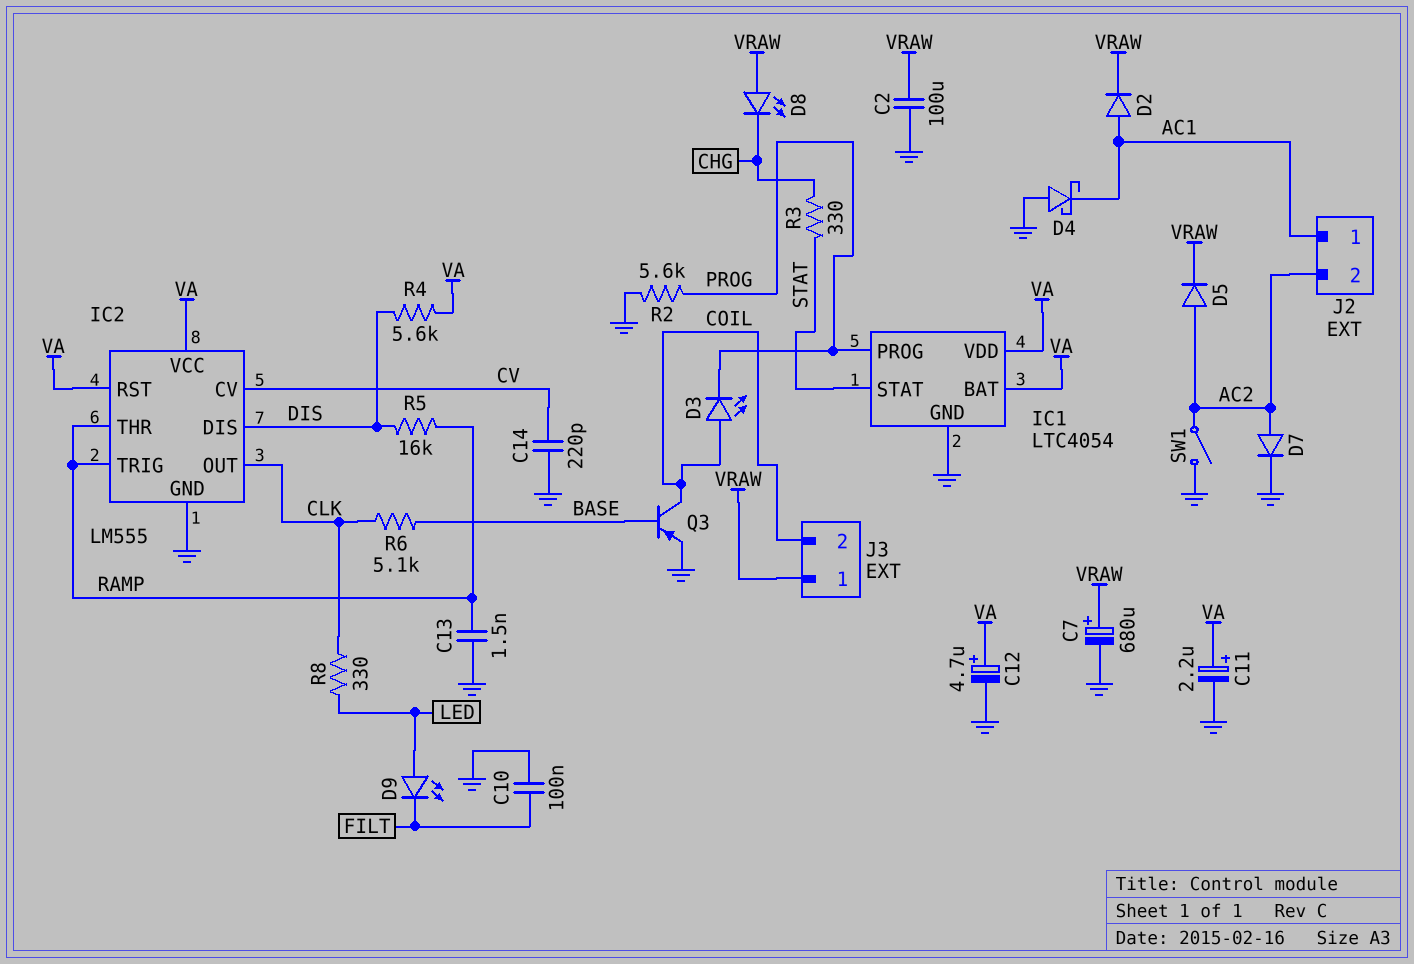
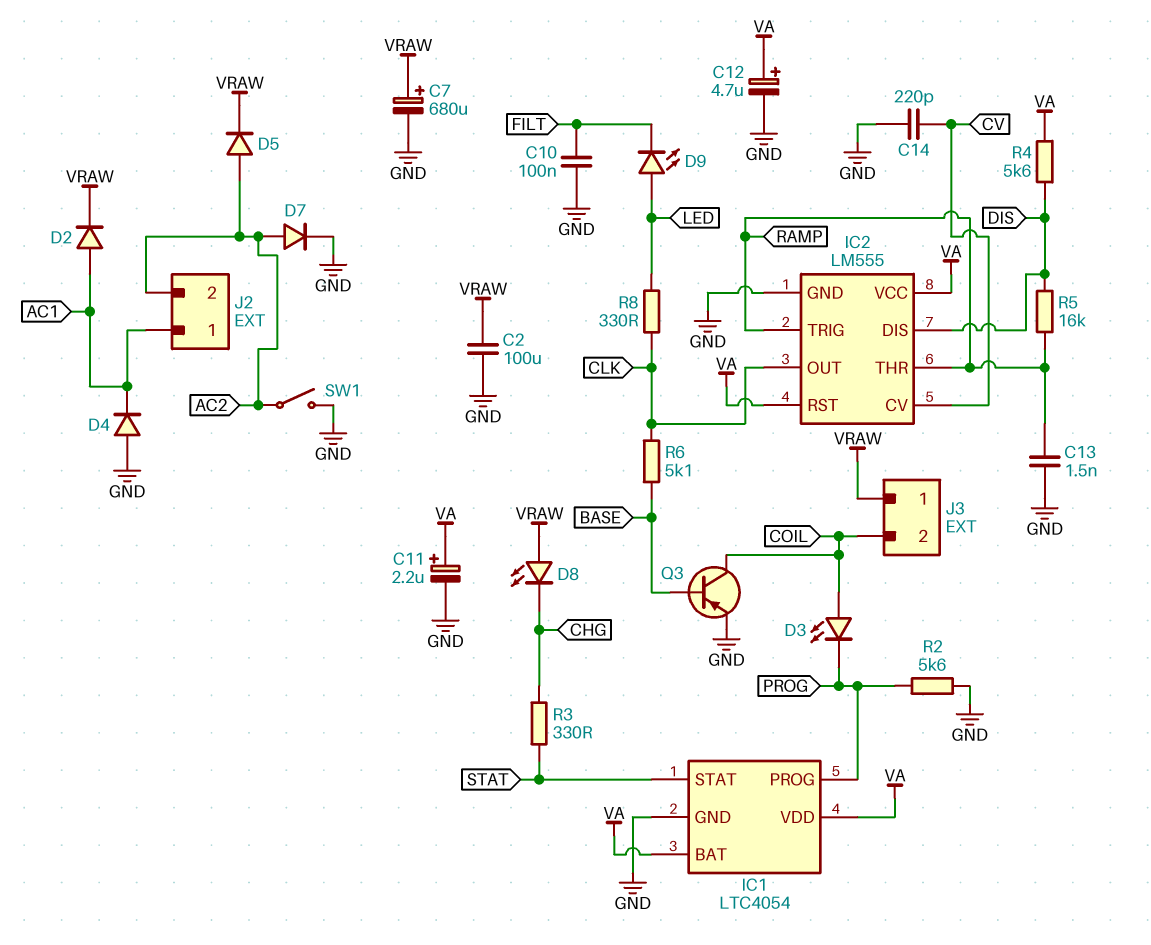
D4: schottky (A GND, K AC1) -> diode (A GND, K AC1)

